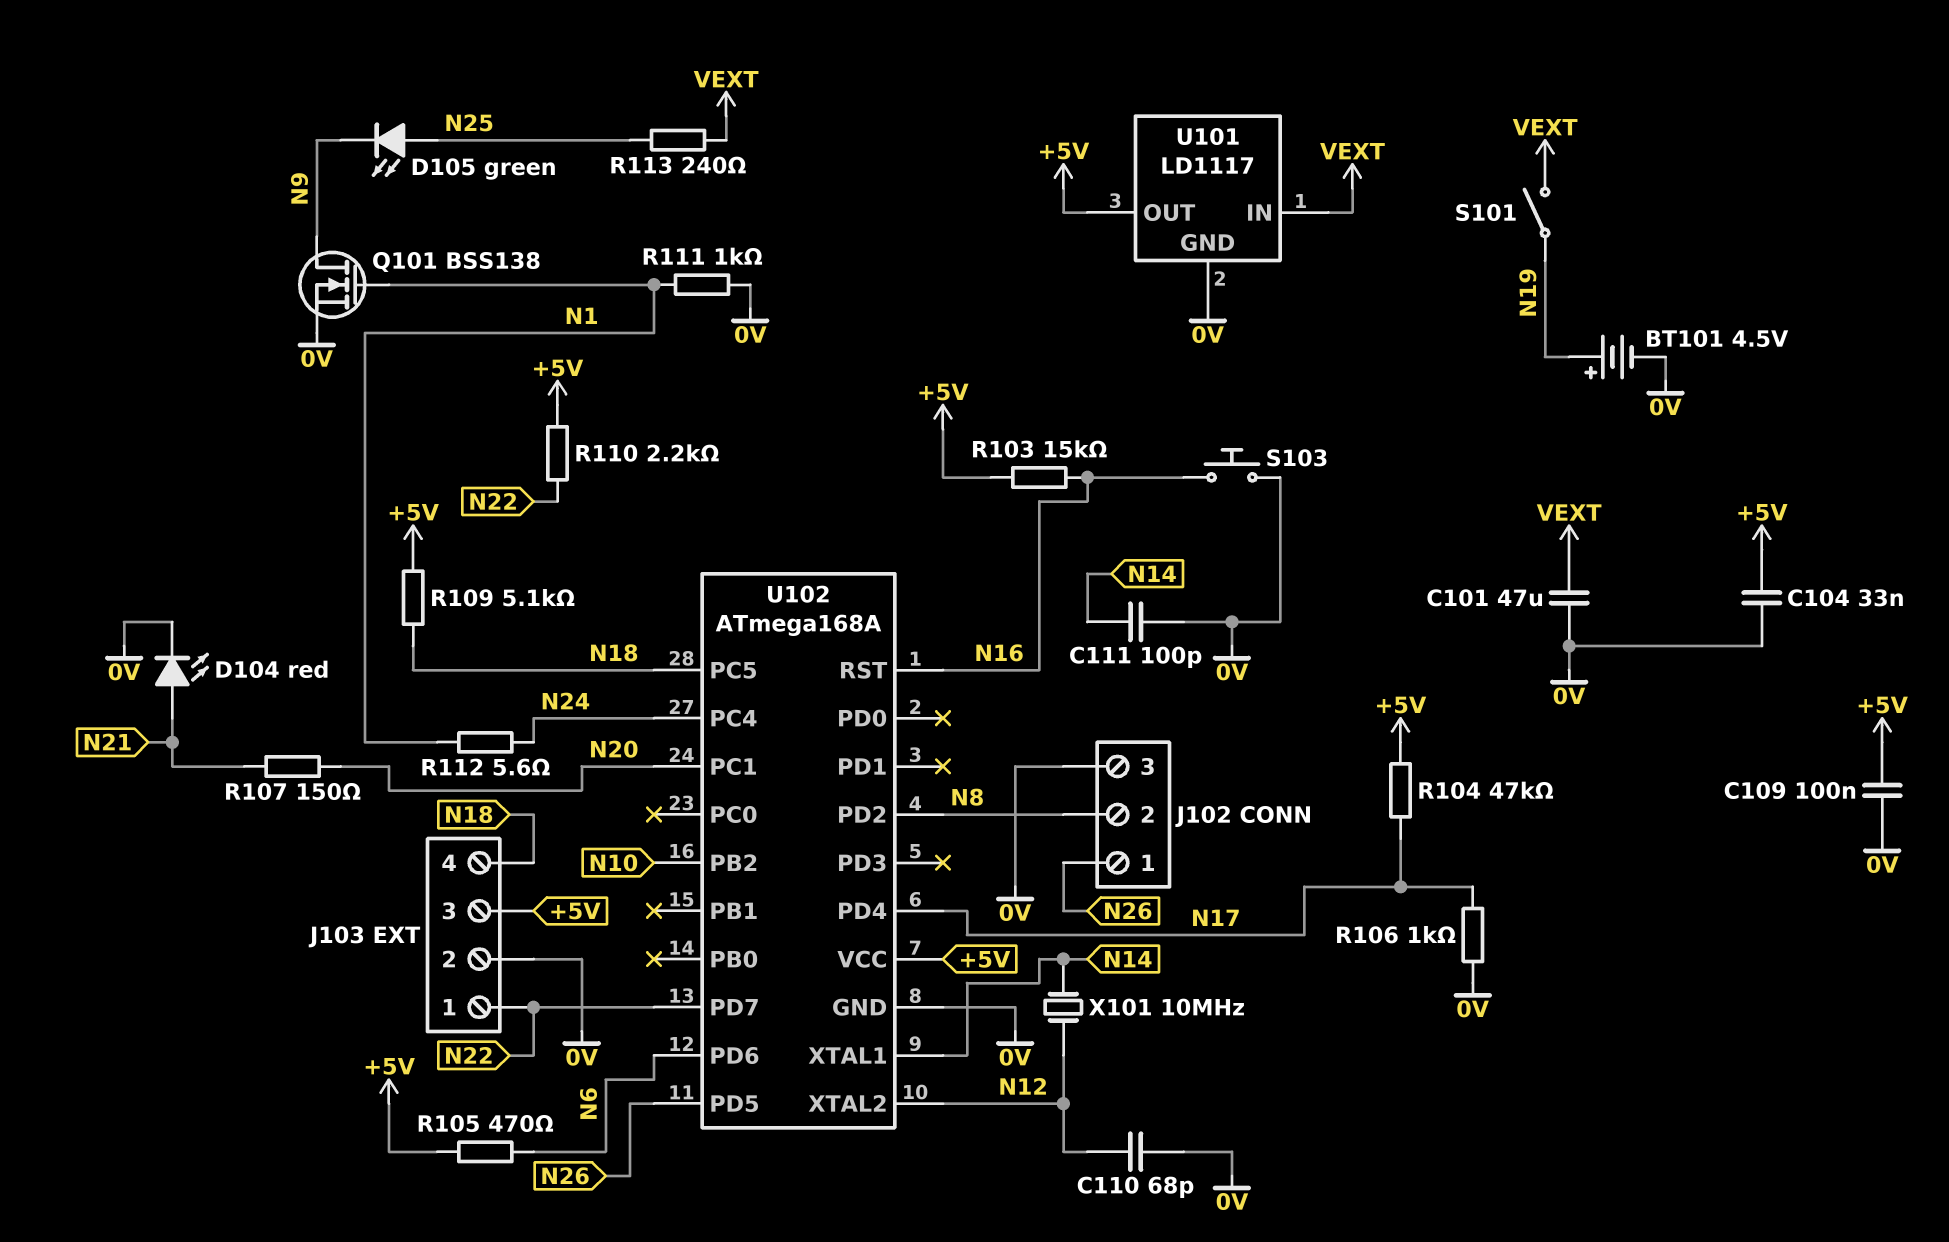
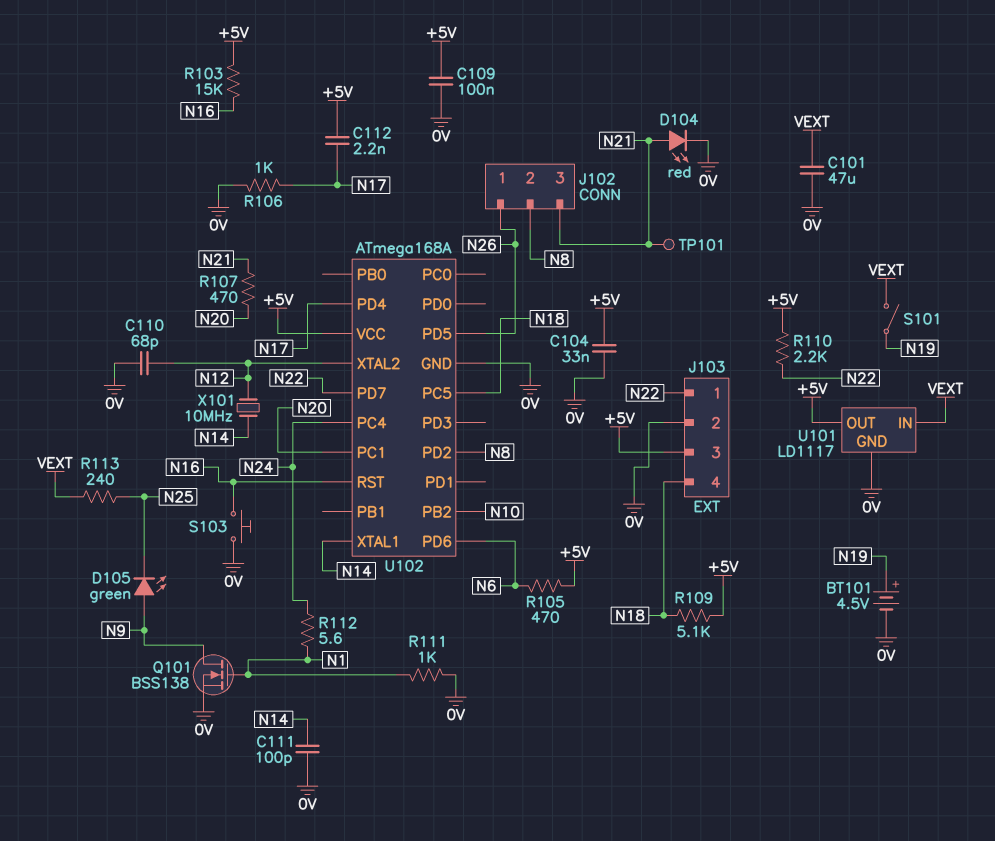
C112: none -> 2.2nF (+5V, N17)
D105: LED green (A N25, K N9) -> LED green (A N9, K N25)
J102 pin 3: 0V -> N21
R104: 47k (+5V, N17) -> none
R107: 150 (N20, N21) -> 470 (N20, N21)
TP101: none -> test point (N21)

